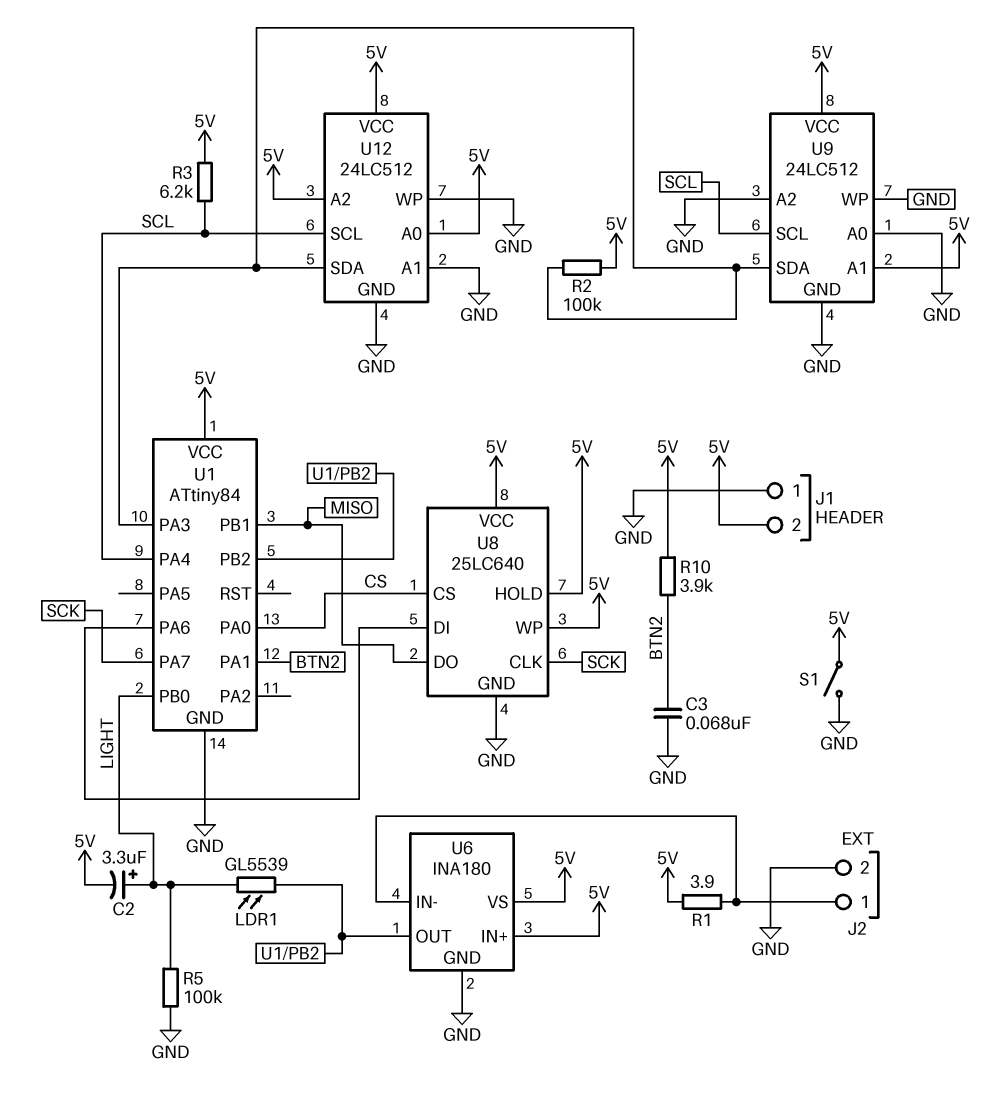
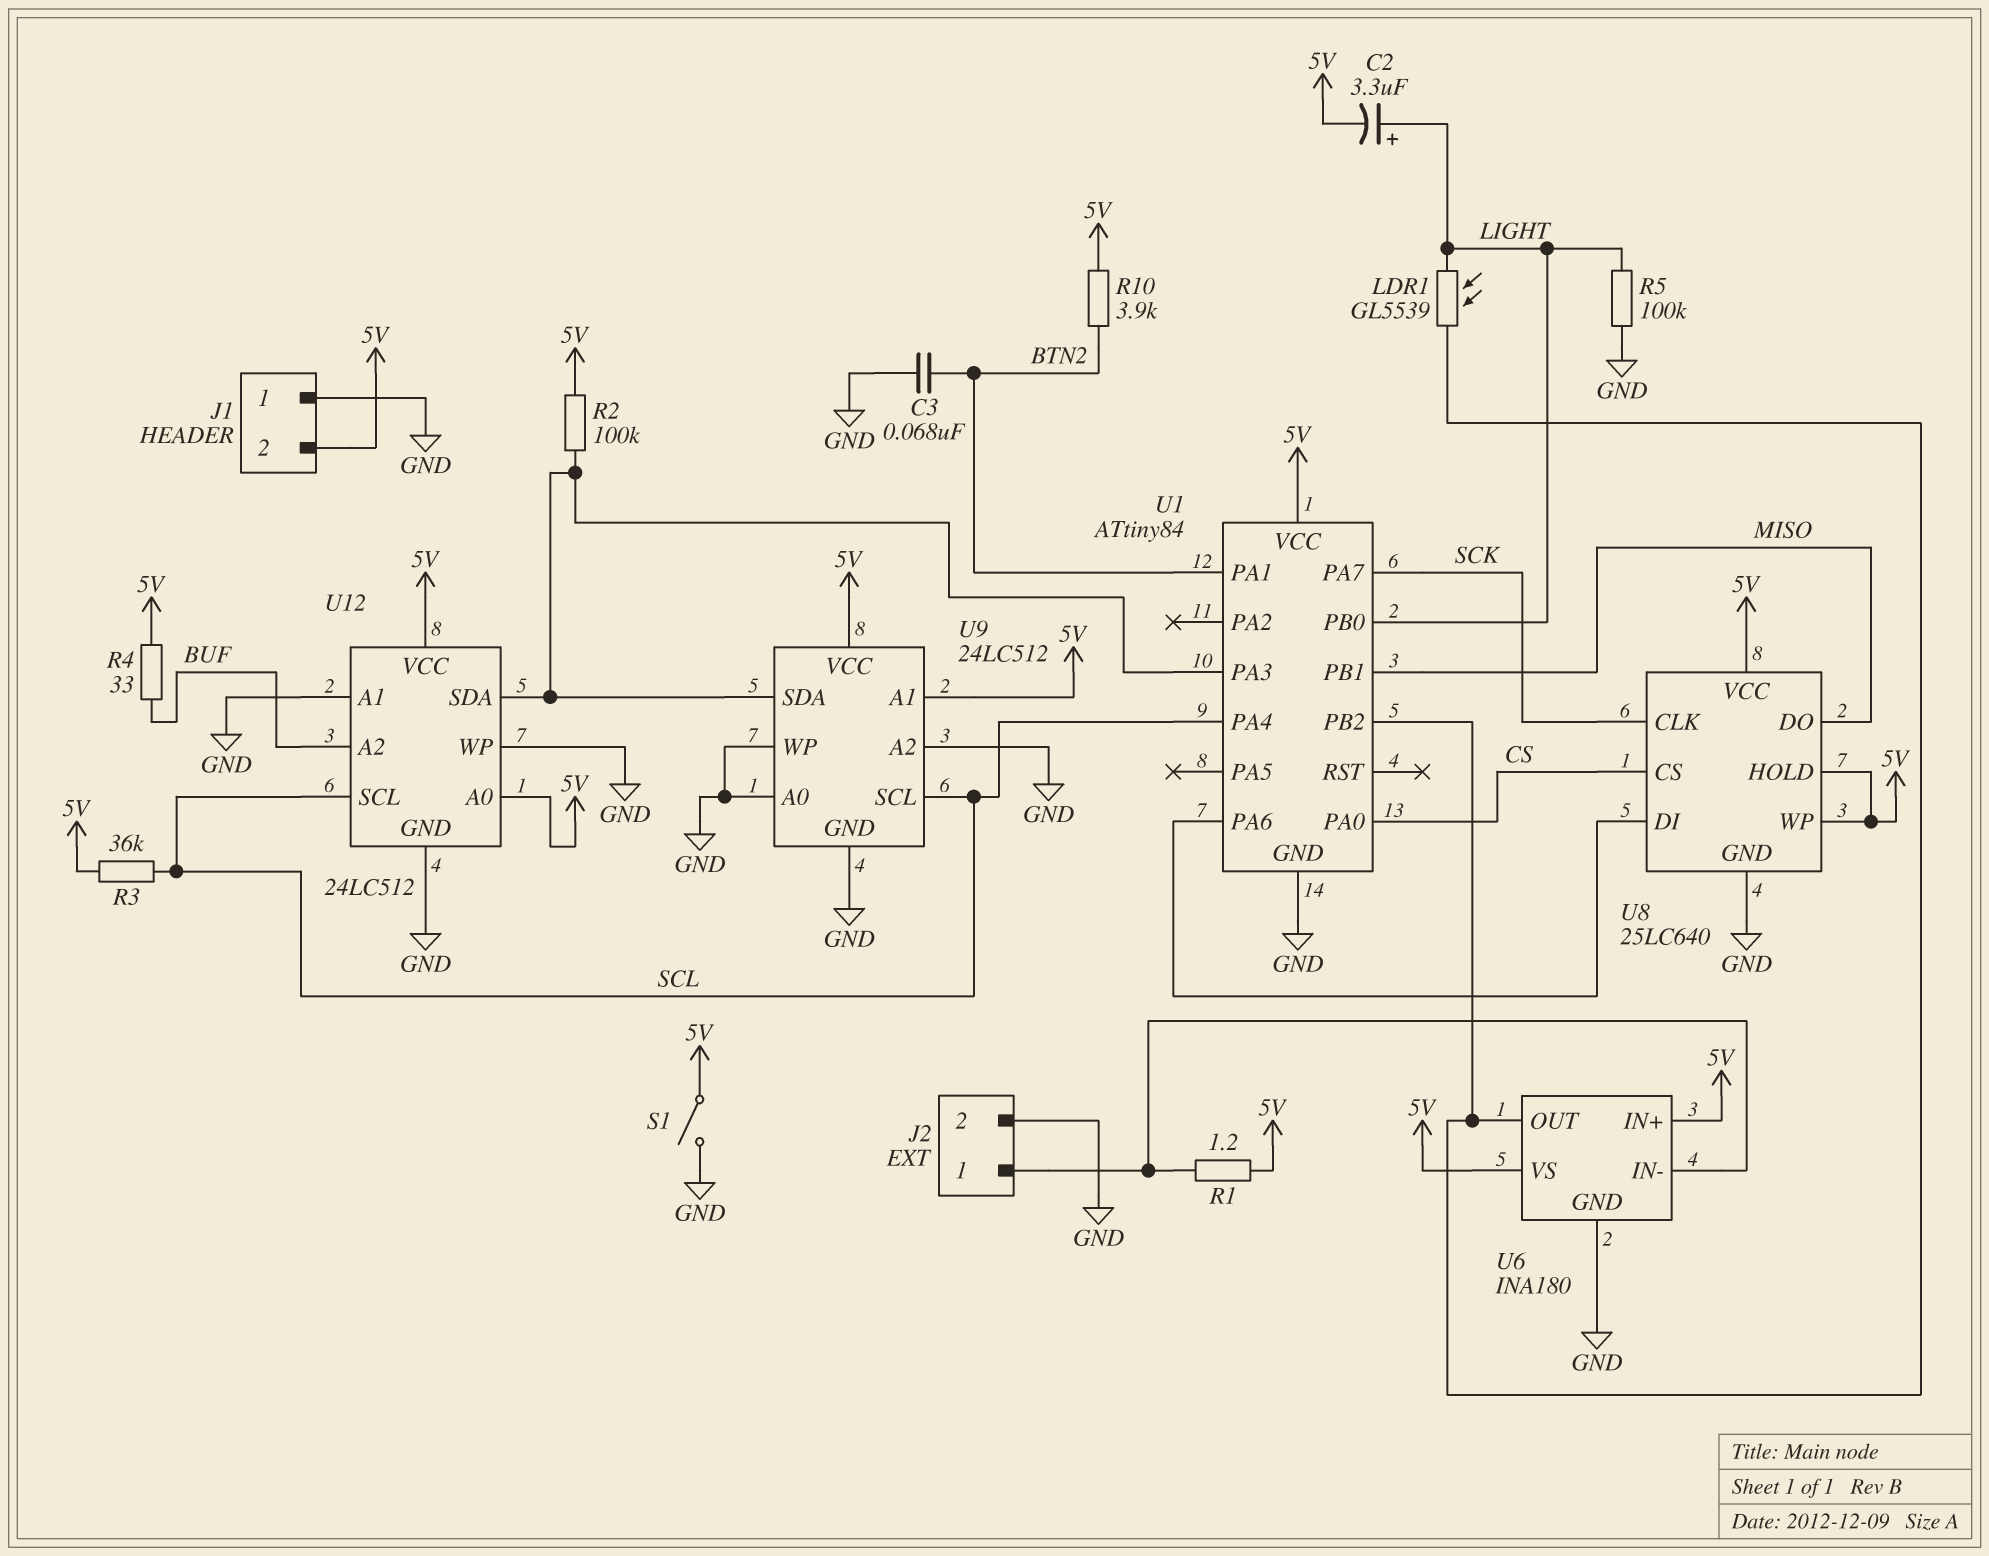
R1: 3.9 (5V, J2/1) -> 1.2 (5V, J2/1)
R3: 6.2k (5V, SCL) -> 36k (5V, SCL)
R4: none -> 33 (5V, BUF)
U12 pin A2: 5V -> BUF

